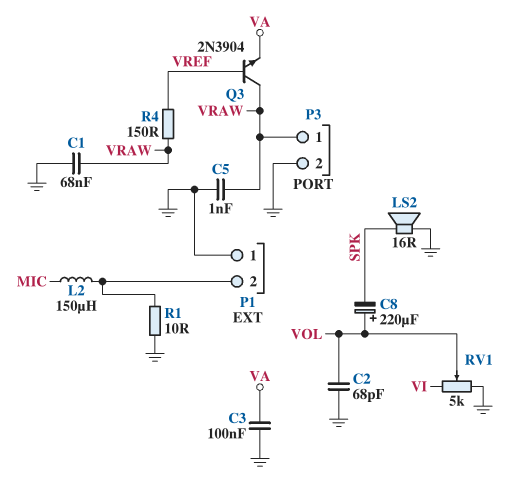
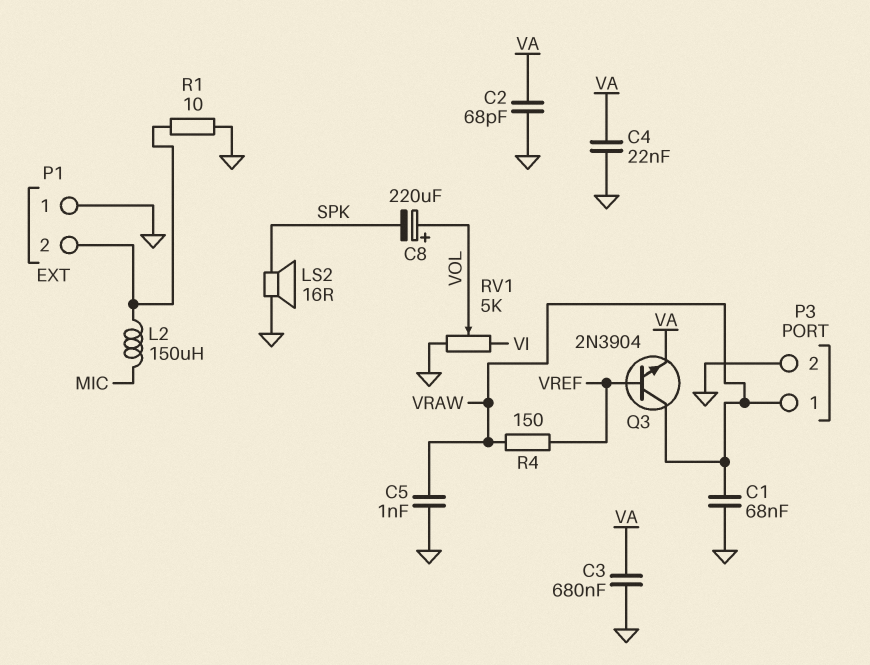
C2: 68pF (GND, VOL) -> 68pF (GND, VA)
C3: 100nF (GND, VA) -> 680nF (GND, VA)
C4: none -> 22nF (GND, VA)

